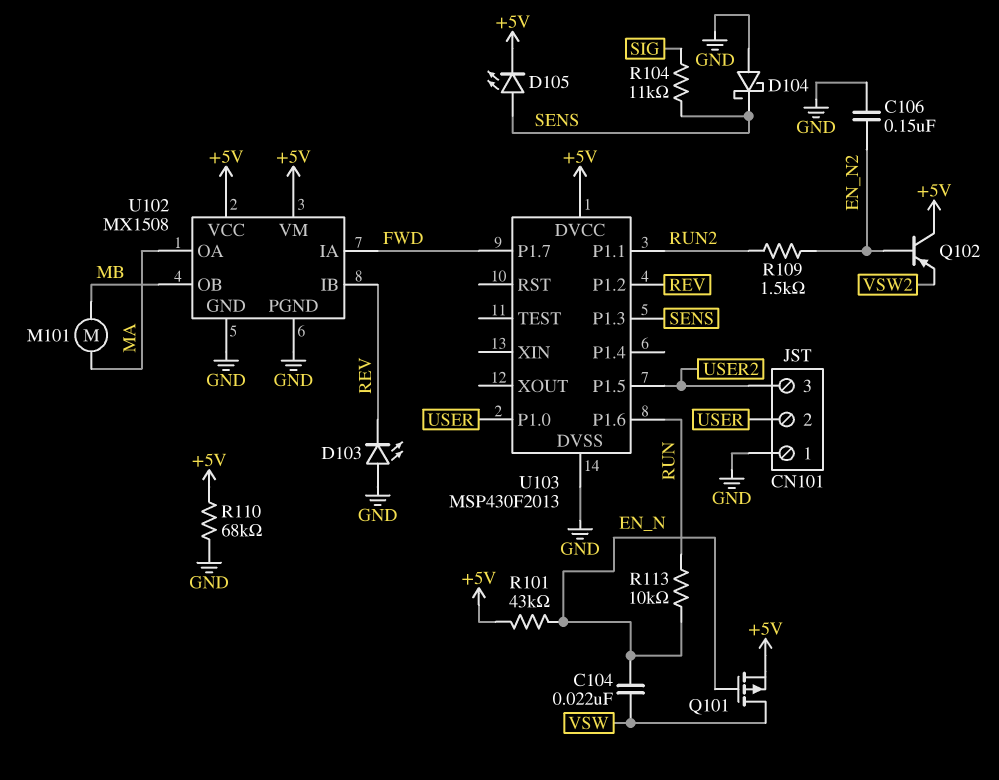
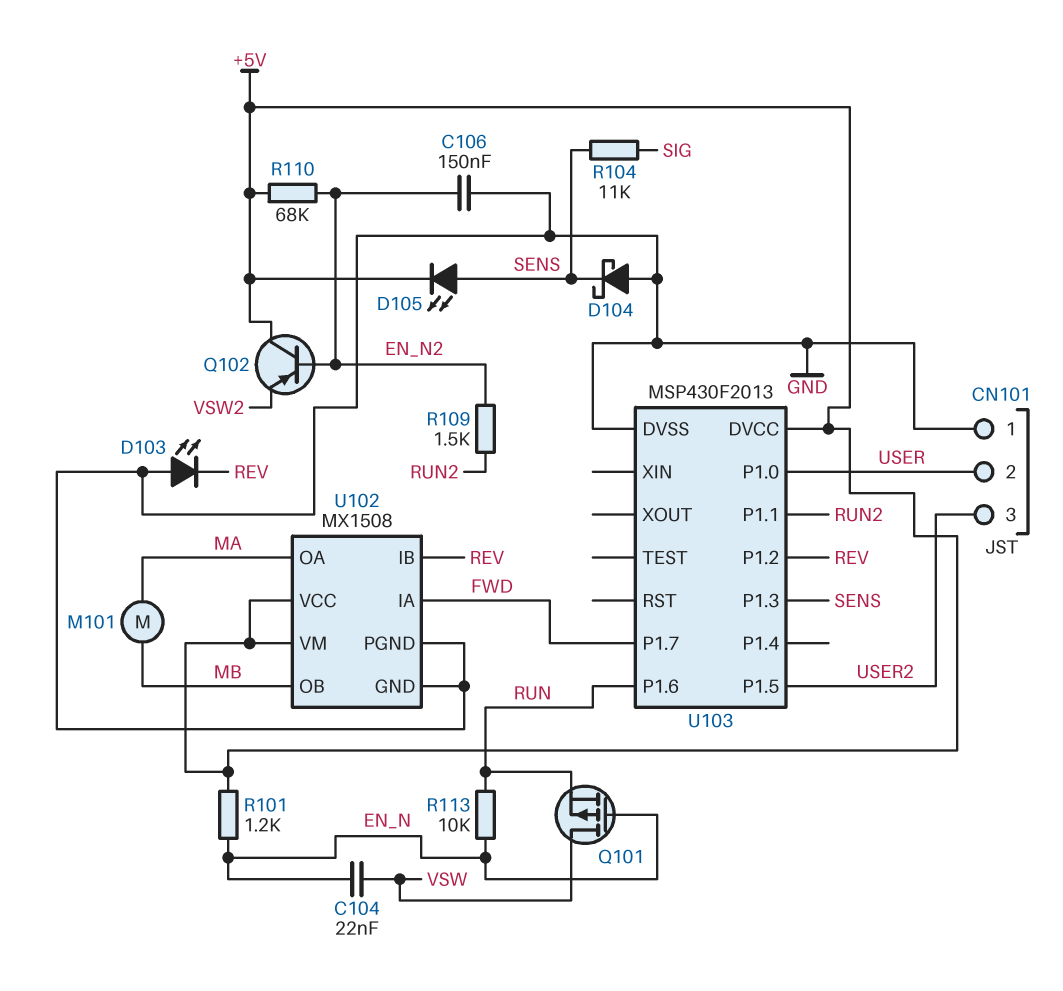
Q101: PMOS (G EN_N, D VSW, S +5V) -> PMOS (G EN_N, D VSW, S RUN)
R101: 43k (+5V, EN_N) -> 1.2k (+5V, EN_N)
R110: 68k (+5V, GND) -> 68k (+5V, EN_N2)

